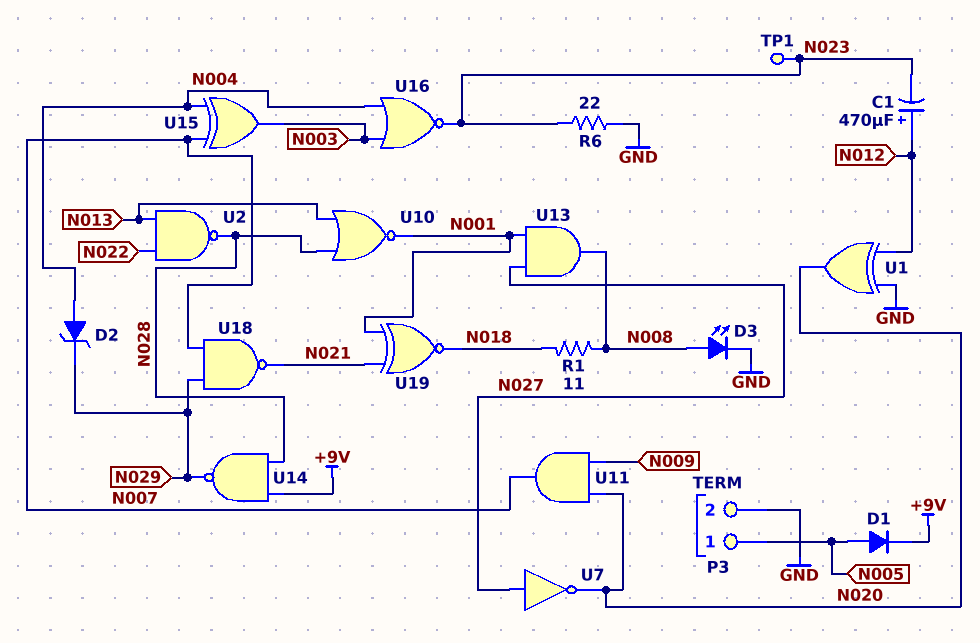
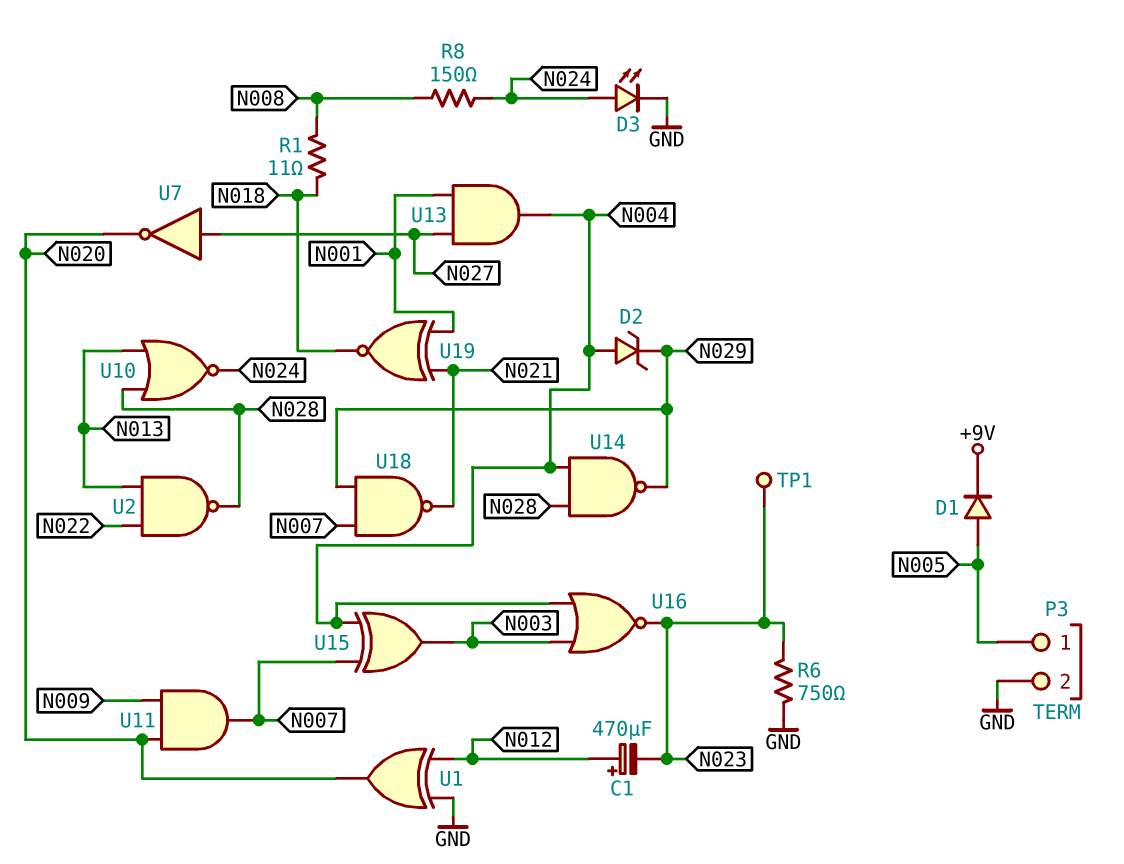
D3: LED (A N008, K GND) -> LED (A N024, K GND)
R6: 22 (GND, N023) -> 750 (GND, N023)
R8: none -> 150 (N008, N024)
U10: NOR (in N013, in N028, out N001) -> NOR (in N013, in N028, out N024)
U13: AND (in N001, in N027, out N008) -> AND (in N001, in N027, out N004)
U14: NAND (in +9V, in N028, out N029) -> NAND (in N004, in N028, out N029)

